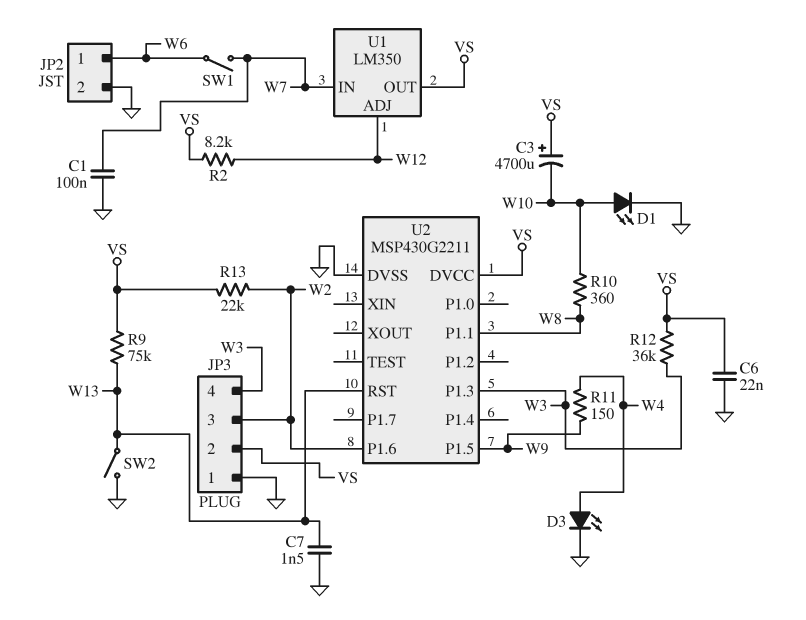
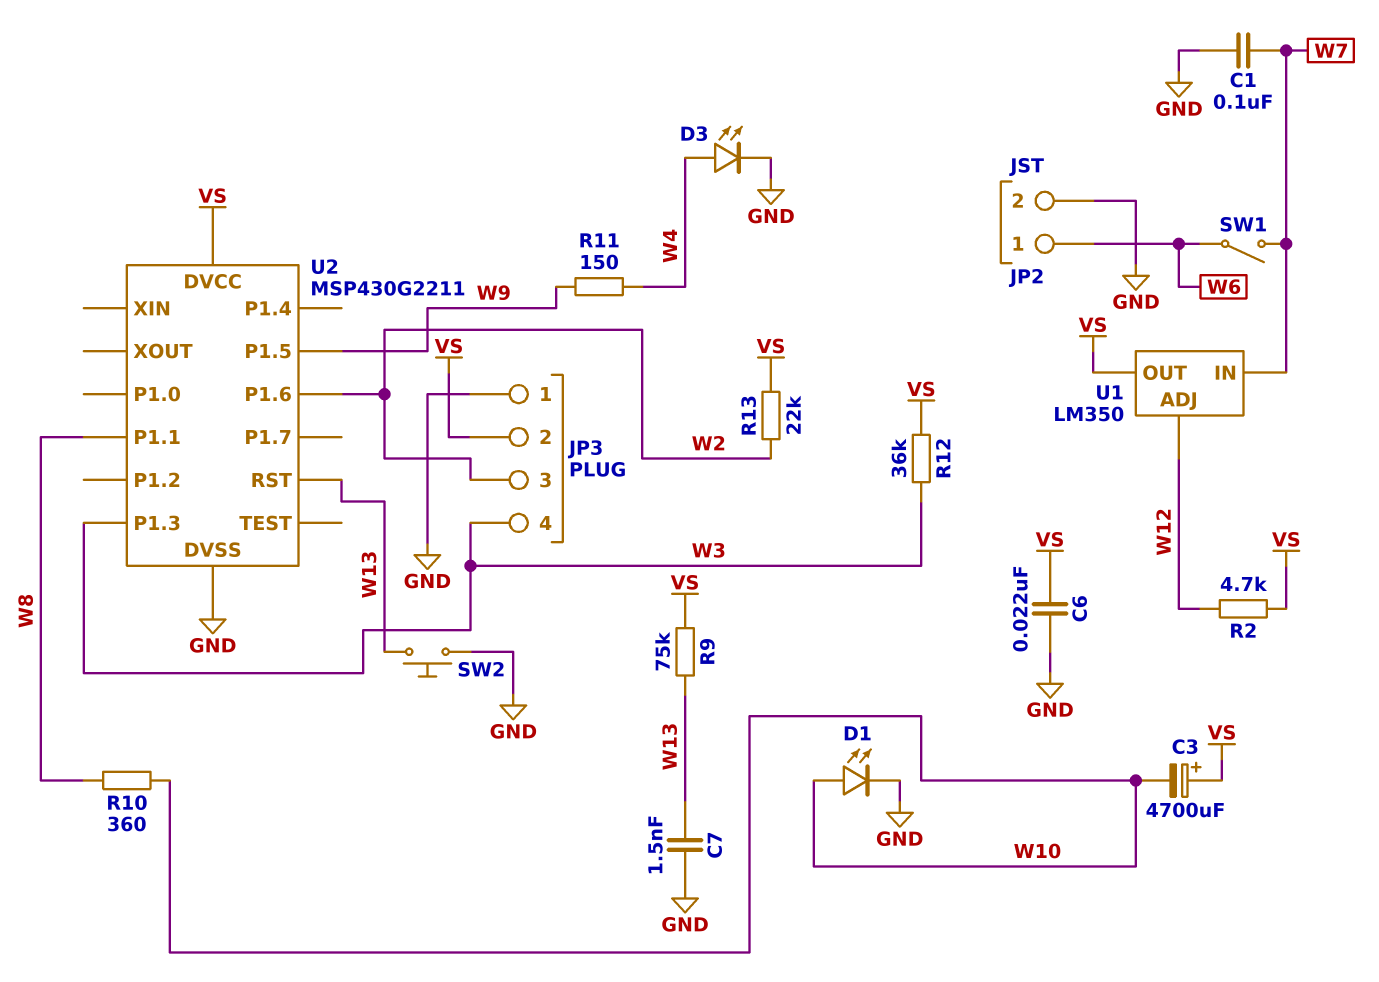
R2: 8.2k (VS, W12) -> 4.7k (VS, W12)
SW2: switch (GND, W13) -> button (GND, W13)

